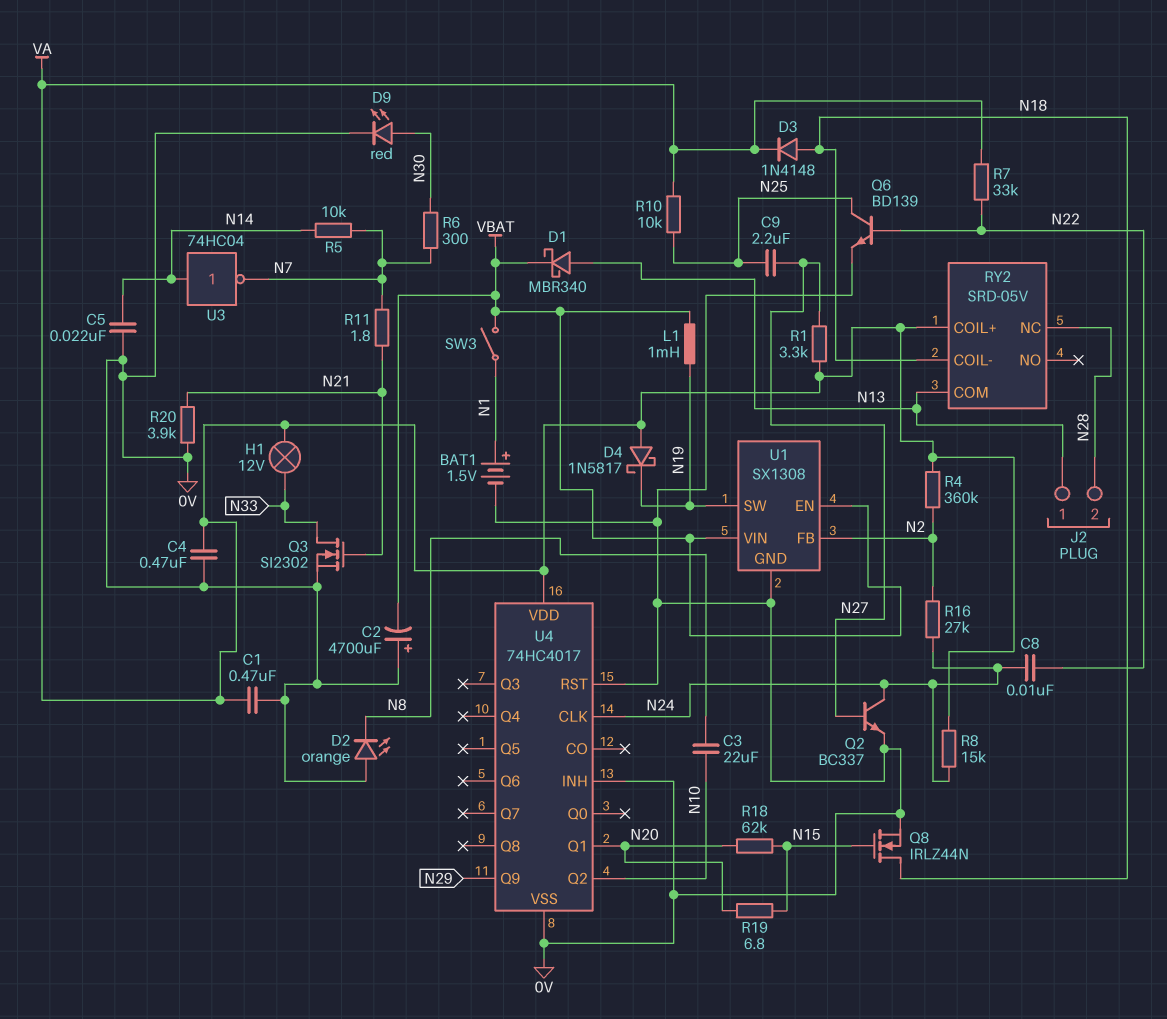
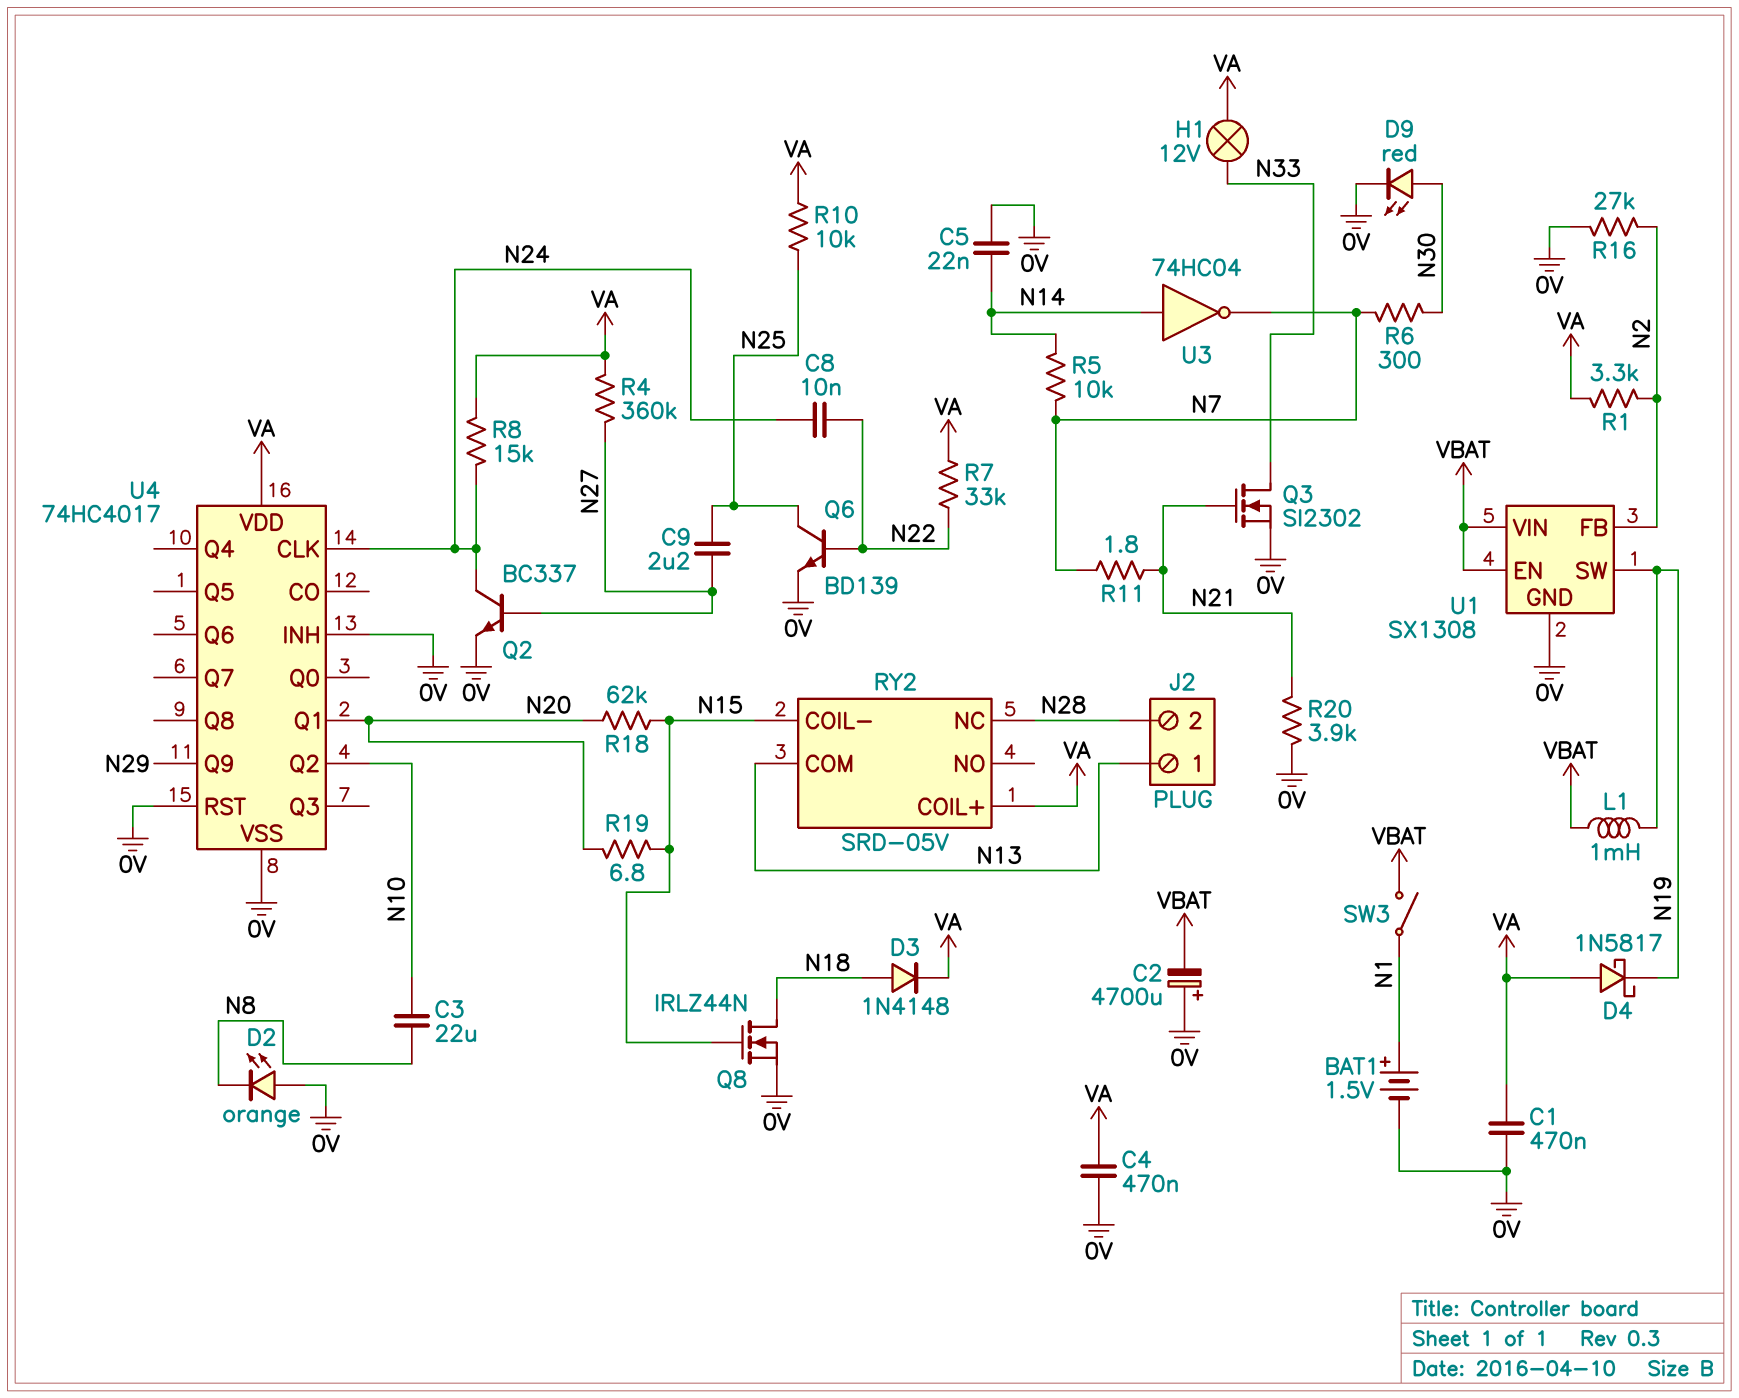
D1: schottky MBR340 (A N13, K VBAT) -> none
R1: 3.3k (N27, VA) -> 3.3k (N2, VA)
R4: 360k (N2, VA) -> 360k (N27, VA)
R16: 27k (N2, N24) -> 27k (0V, N2)
RY2 pin COIL-: N18 -> N15

